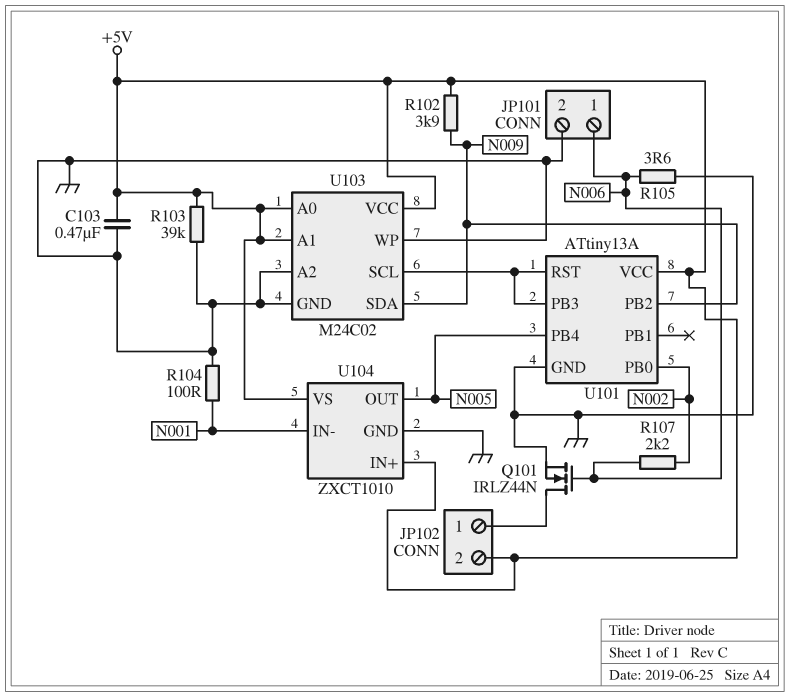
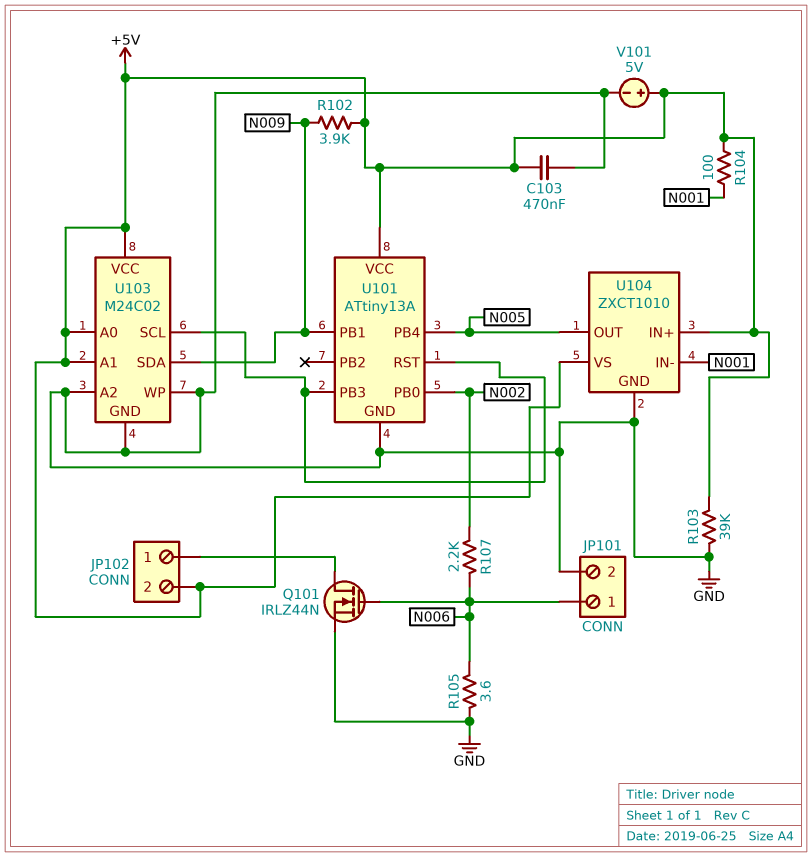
R104: 100 (GND, N001) -> 100 (+5V, N001)
U101 pin PB1: none -> N009
U101 pin PB2: N009 -> none
V101: none -> 5V (plus +5V, minus GND)

